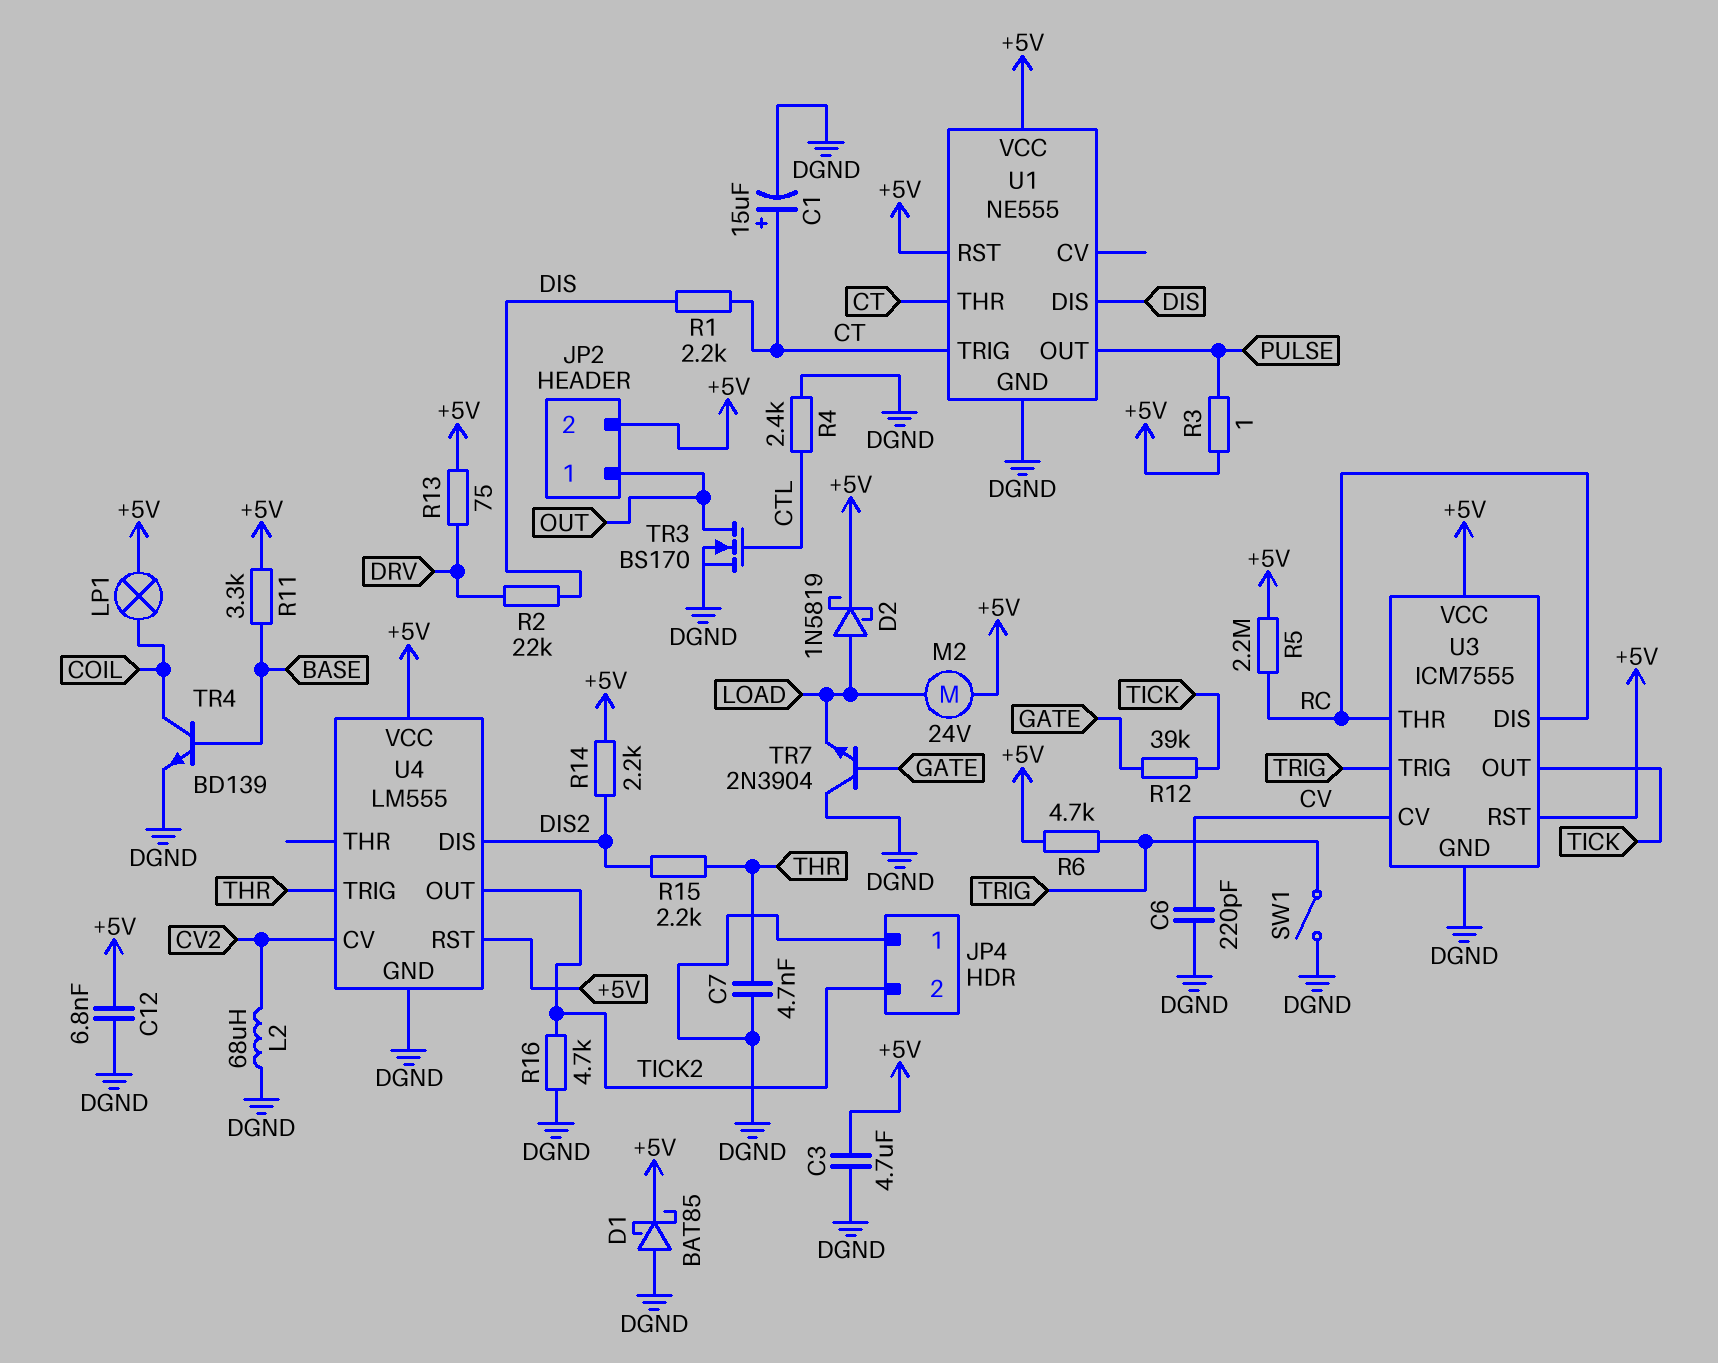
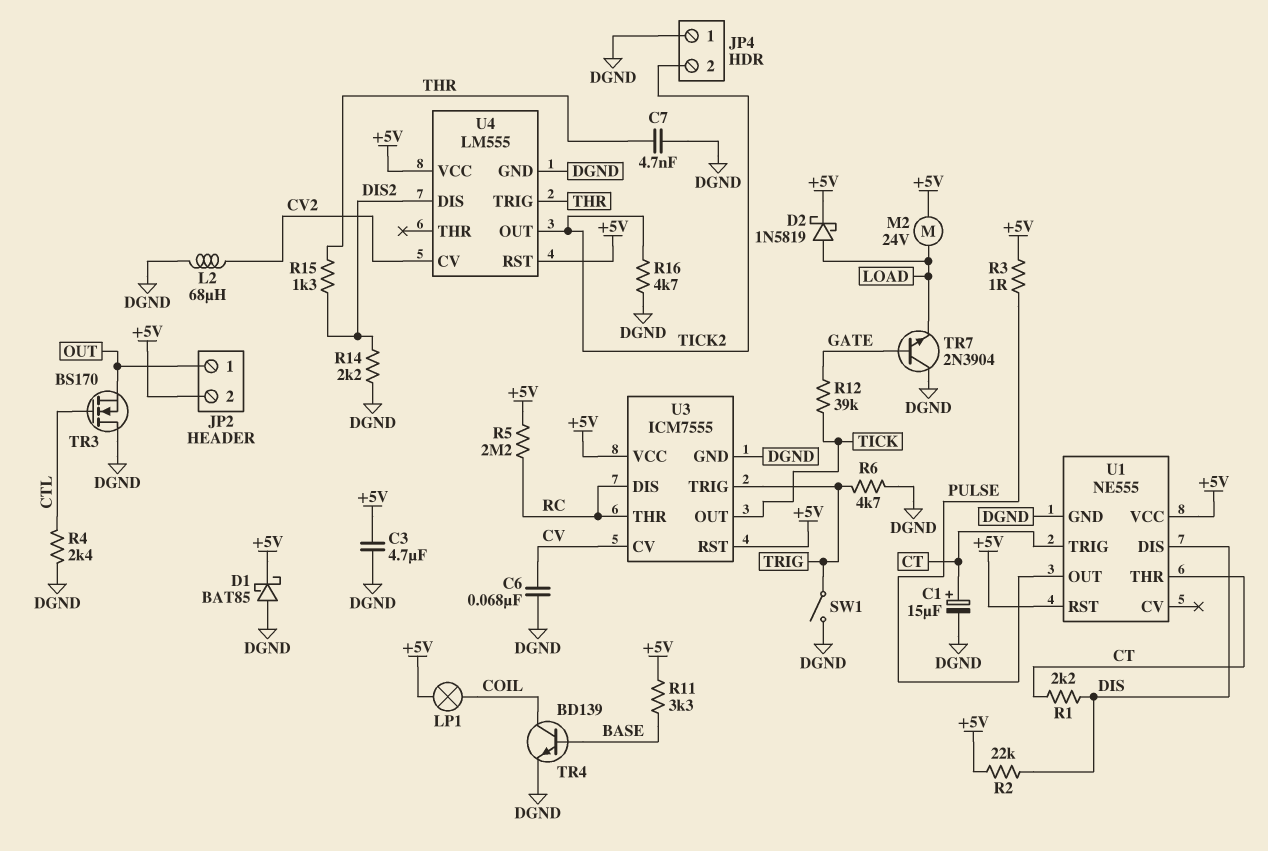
C6: 220pF (CV, DGND) -> 68nF (CV, DGND)
C12: 6.8nF (+5V, DGND) -> none
R2: 22k (DIS, DRV) -> 22k (+5V, DIS)
R6: 4.7k (+5V, TRIG) -> 4.7k (DGND, TRIG)
R13: 75 (+5V, DRV) -> none
R14: 2.2k (+5V, DIS2) -> 2.2k (DGND, DIS2)
R15: 2.2k (DIS2, THR) -> 1.3k (DIS2, THR)
TR3: NMOS BS170 (G CTL, D OUT, S DGND) -> NMOS BS170 (G CTL, D DGND, S OUT)

